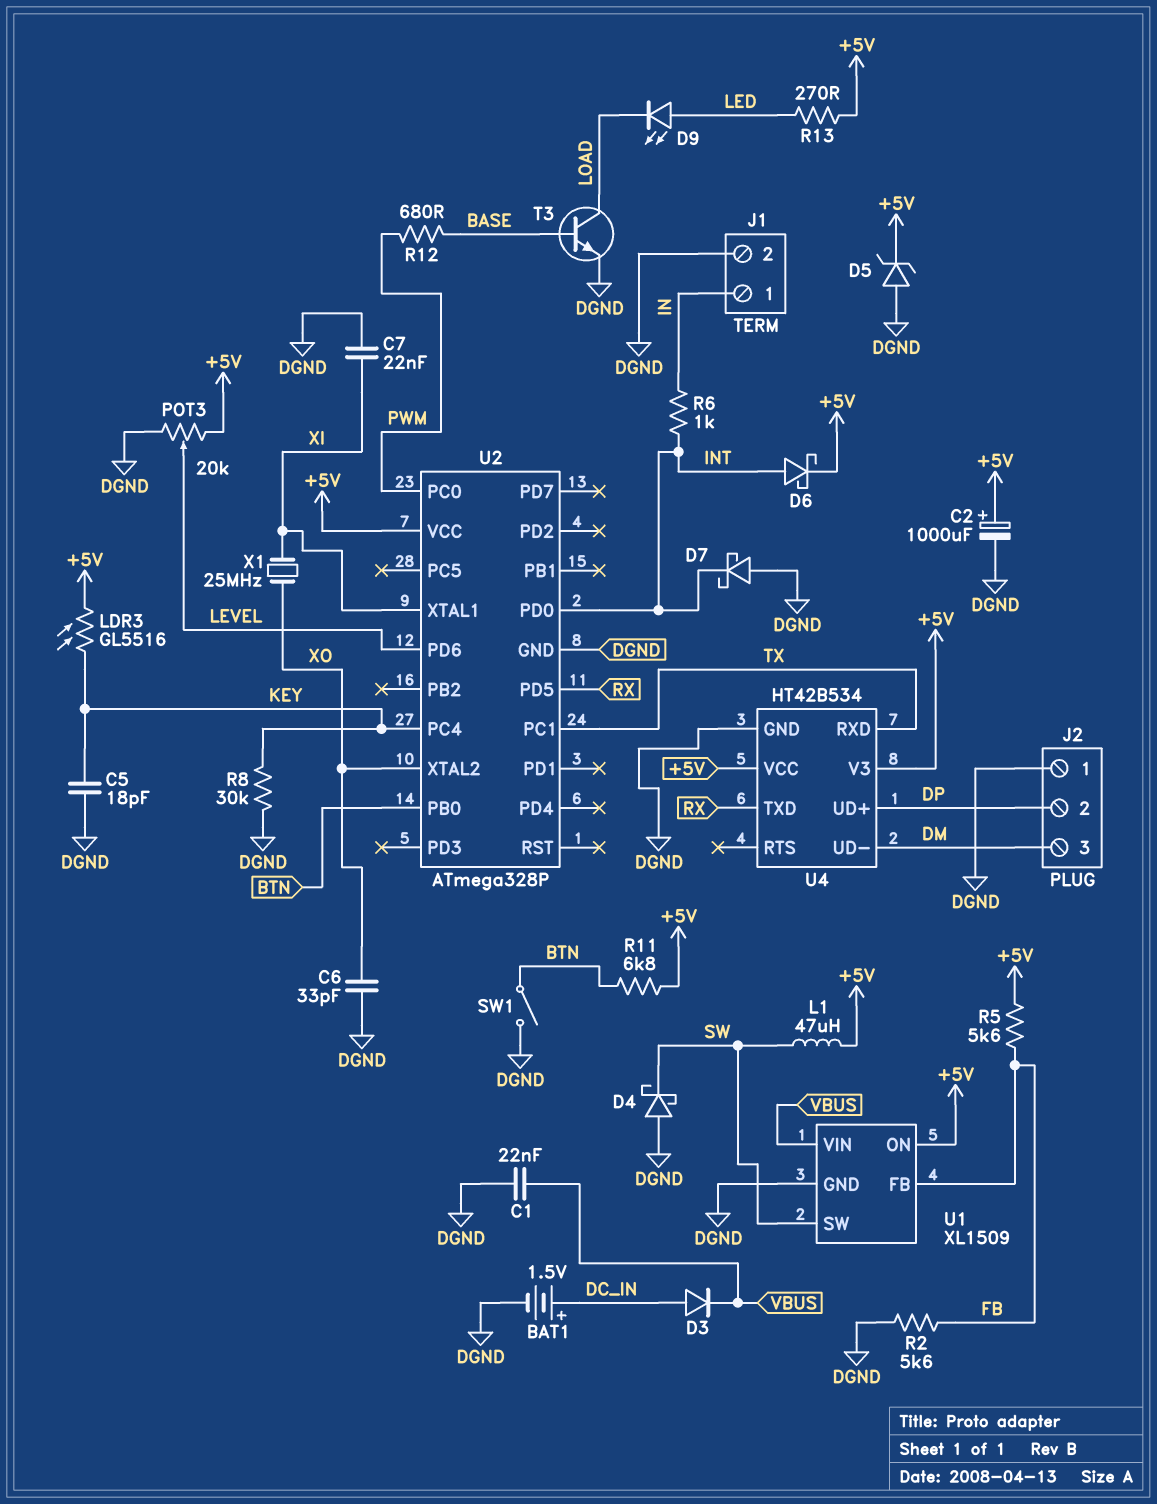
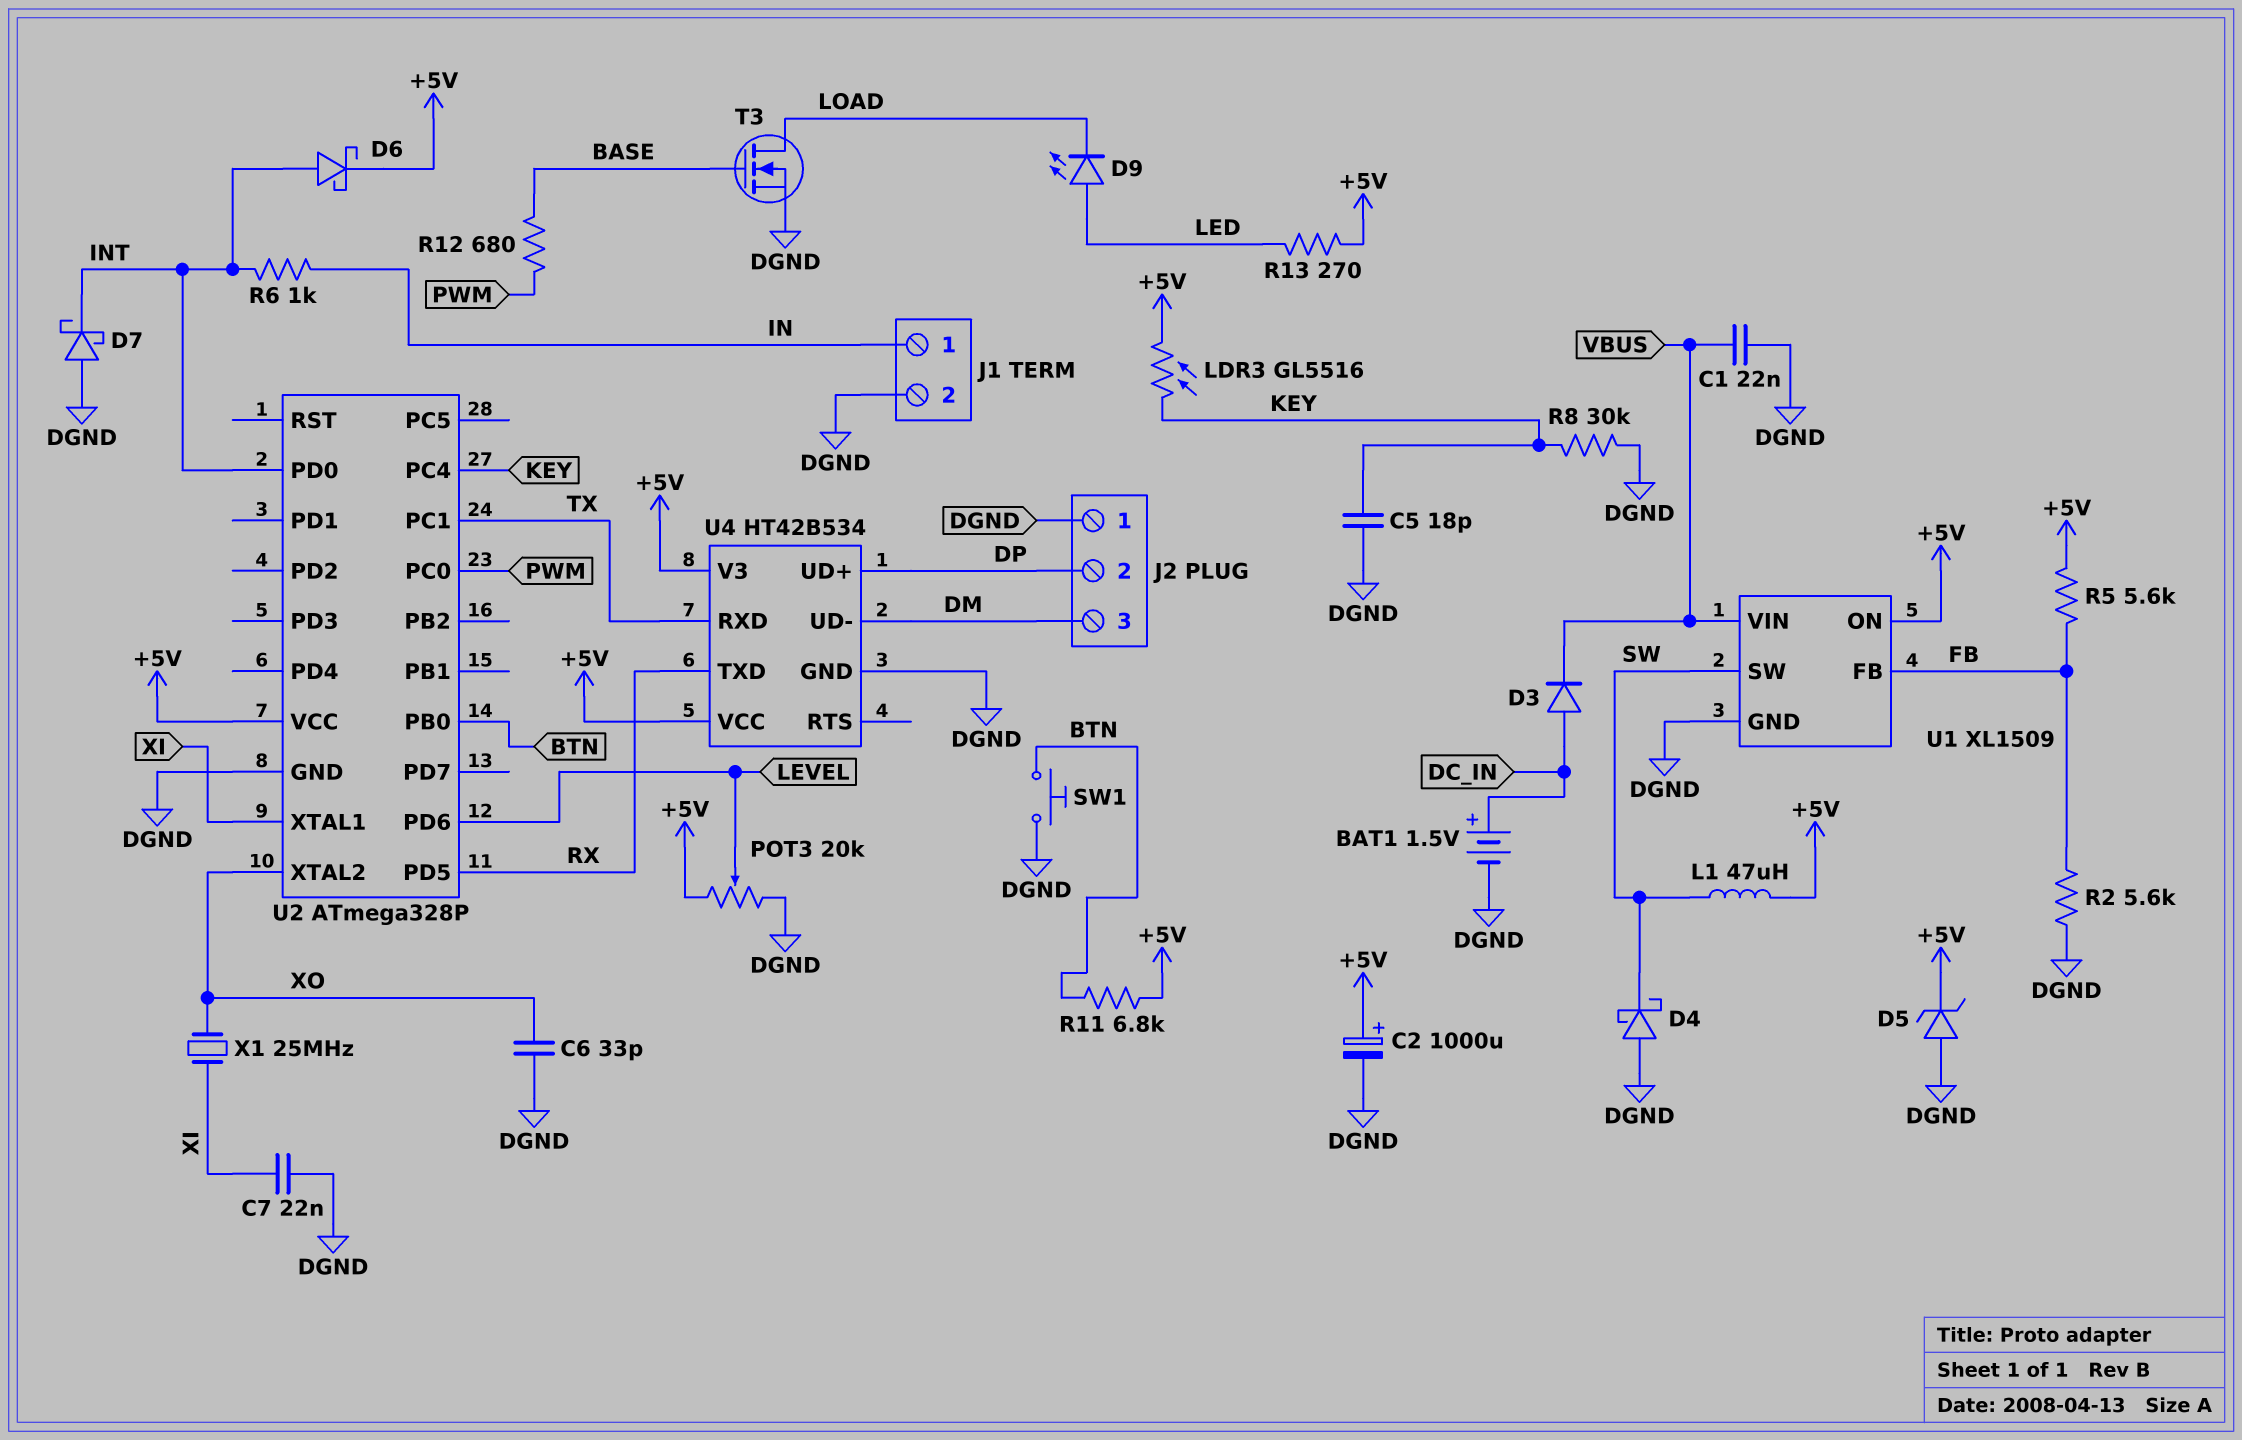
SW1: switch (BTN, DGND) -> button (BTN, DGND)
T3: NPN (B BASE, C LOAD, E DGND) -> NMOS (G BASE, D LOAD, S DGND)

